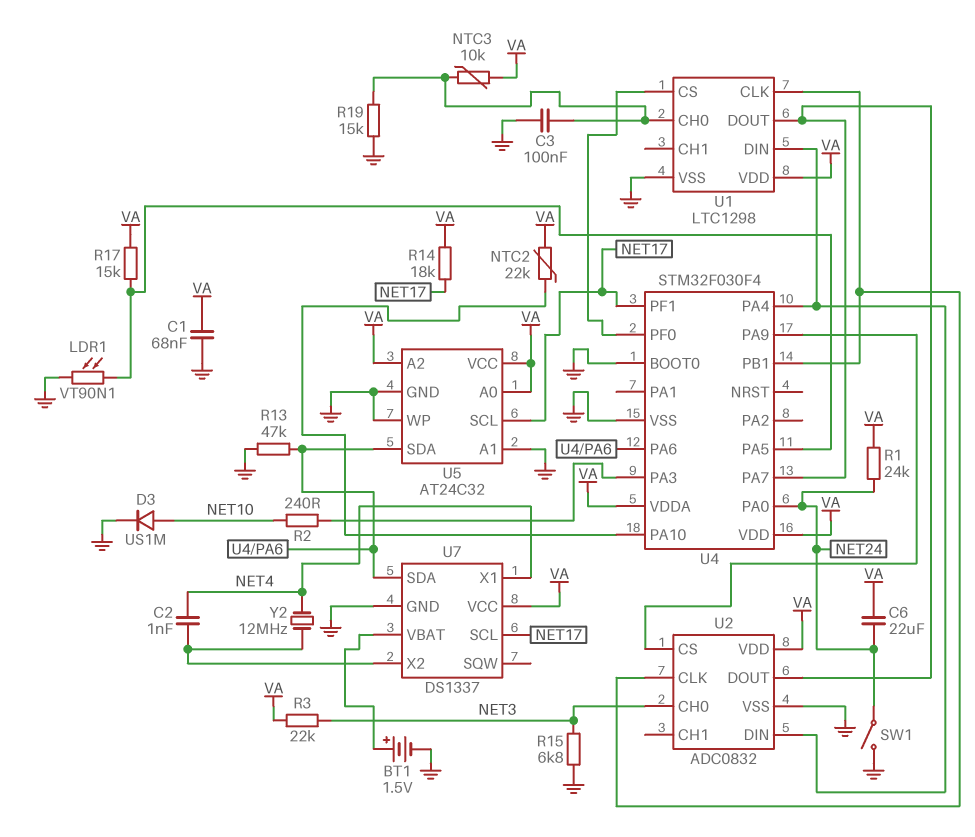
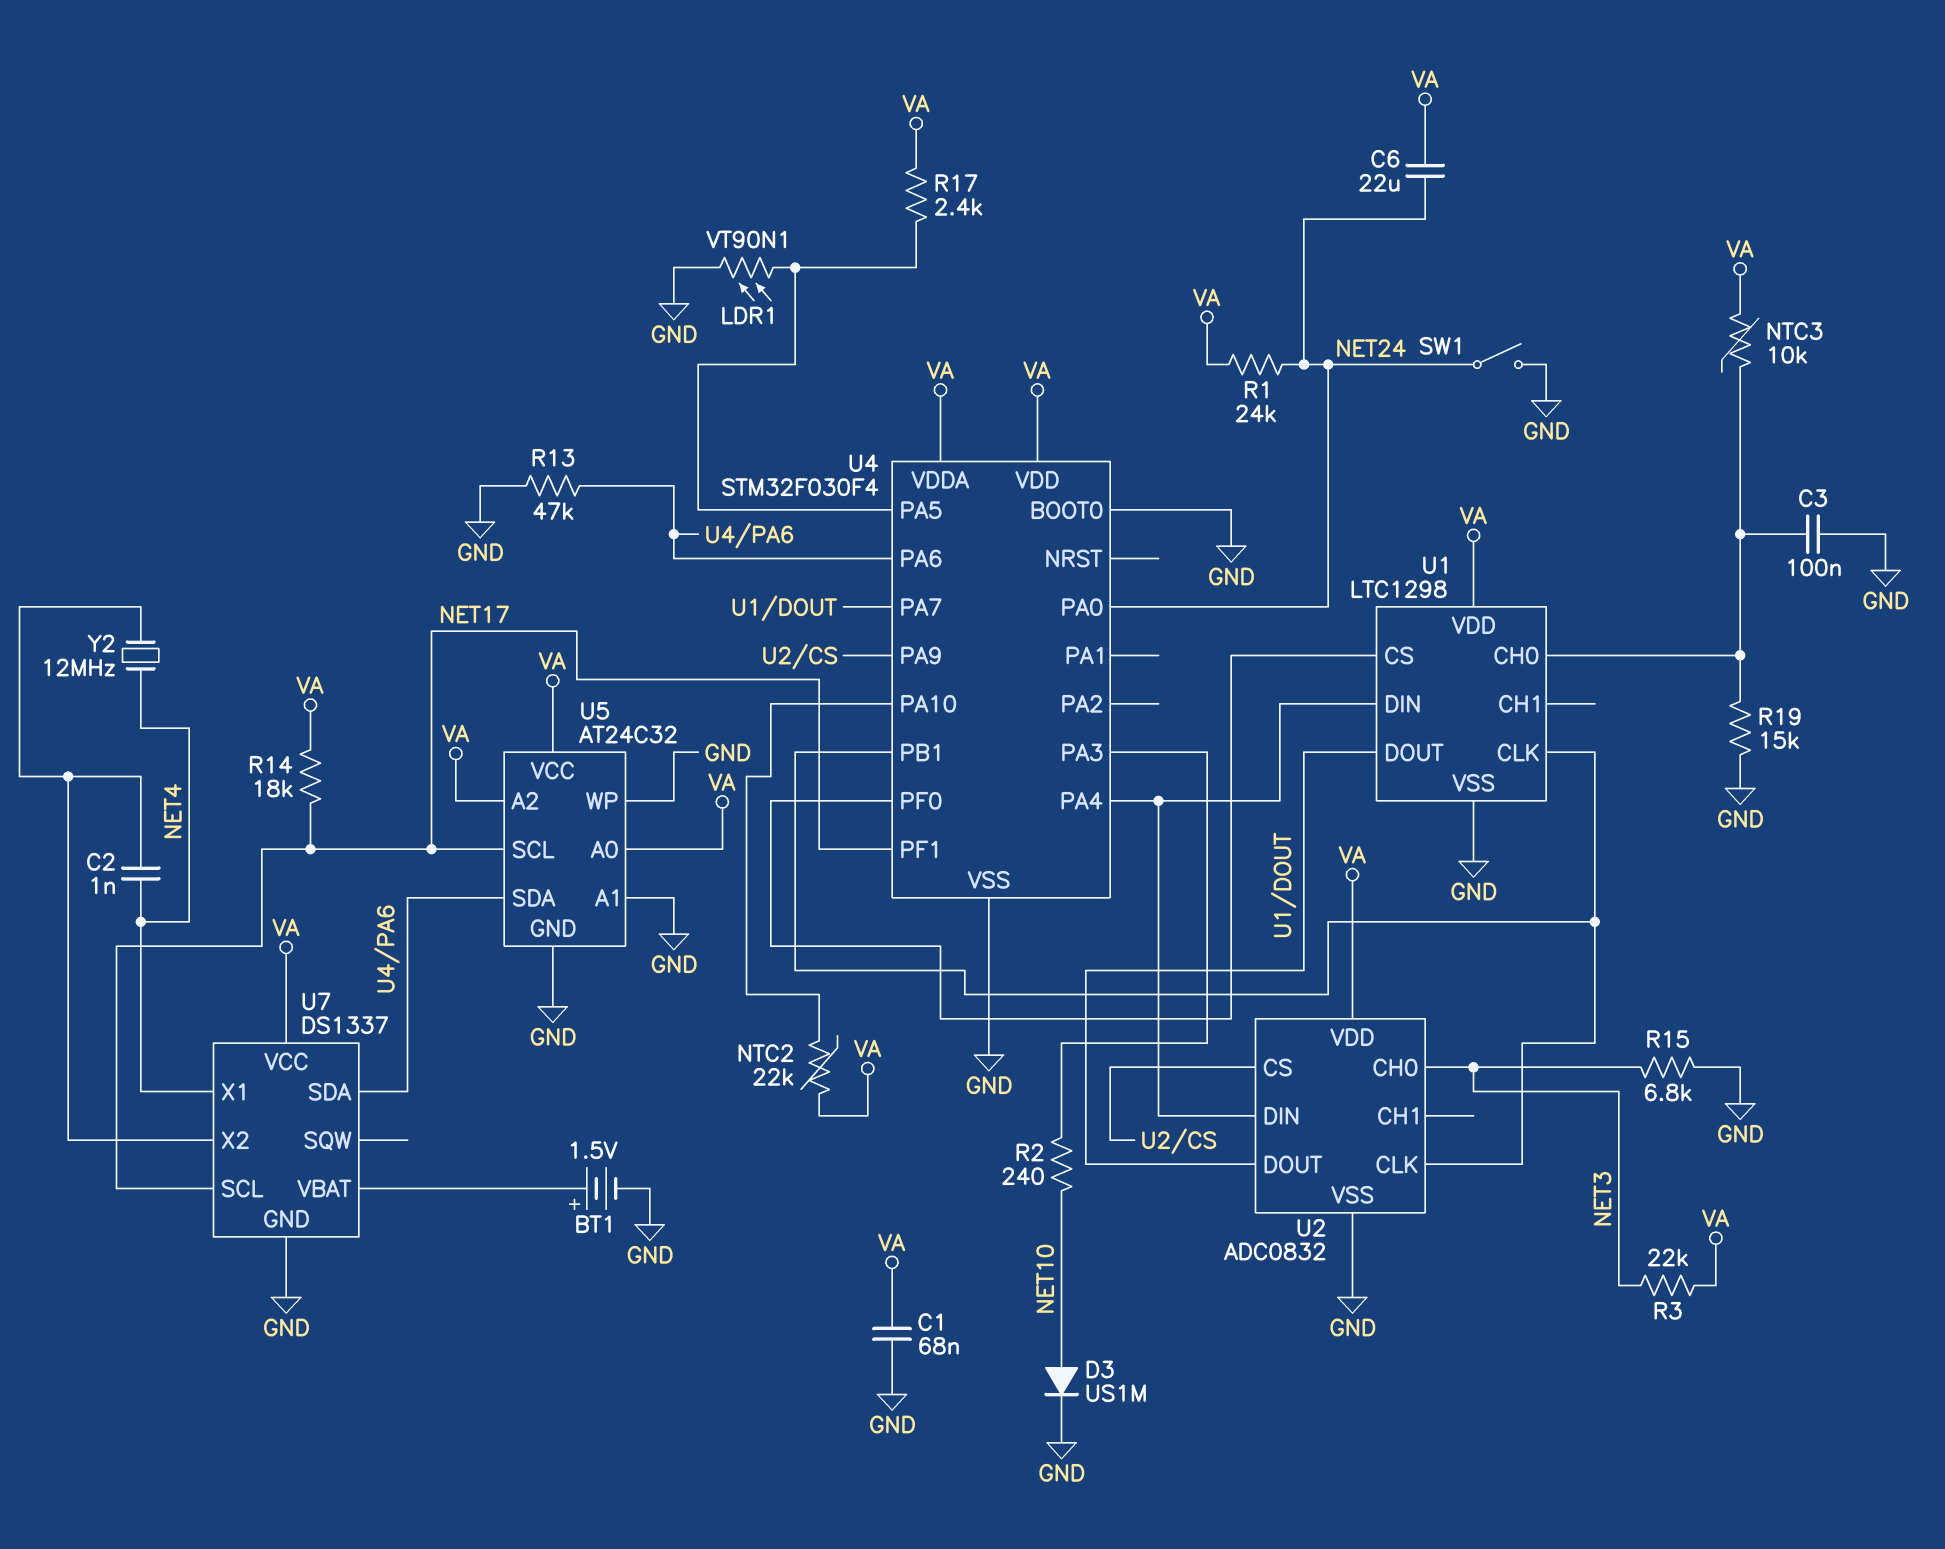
R17: 15k (U4/PA5, VA) -> 2.4k (U4/PA5, VA)

